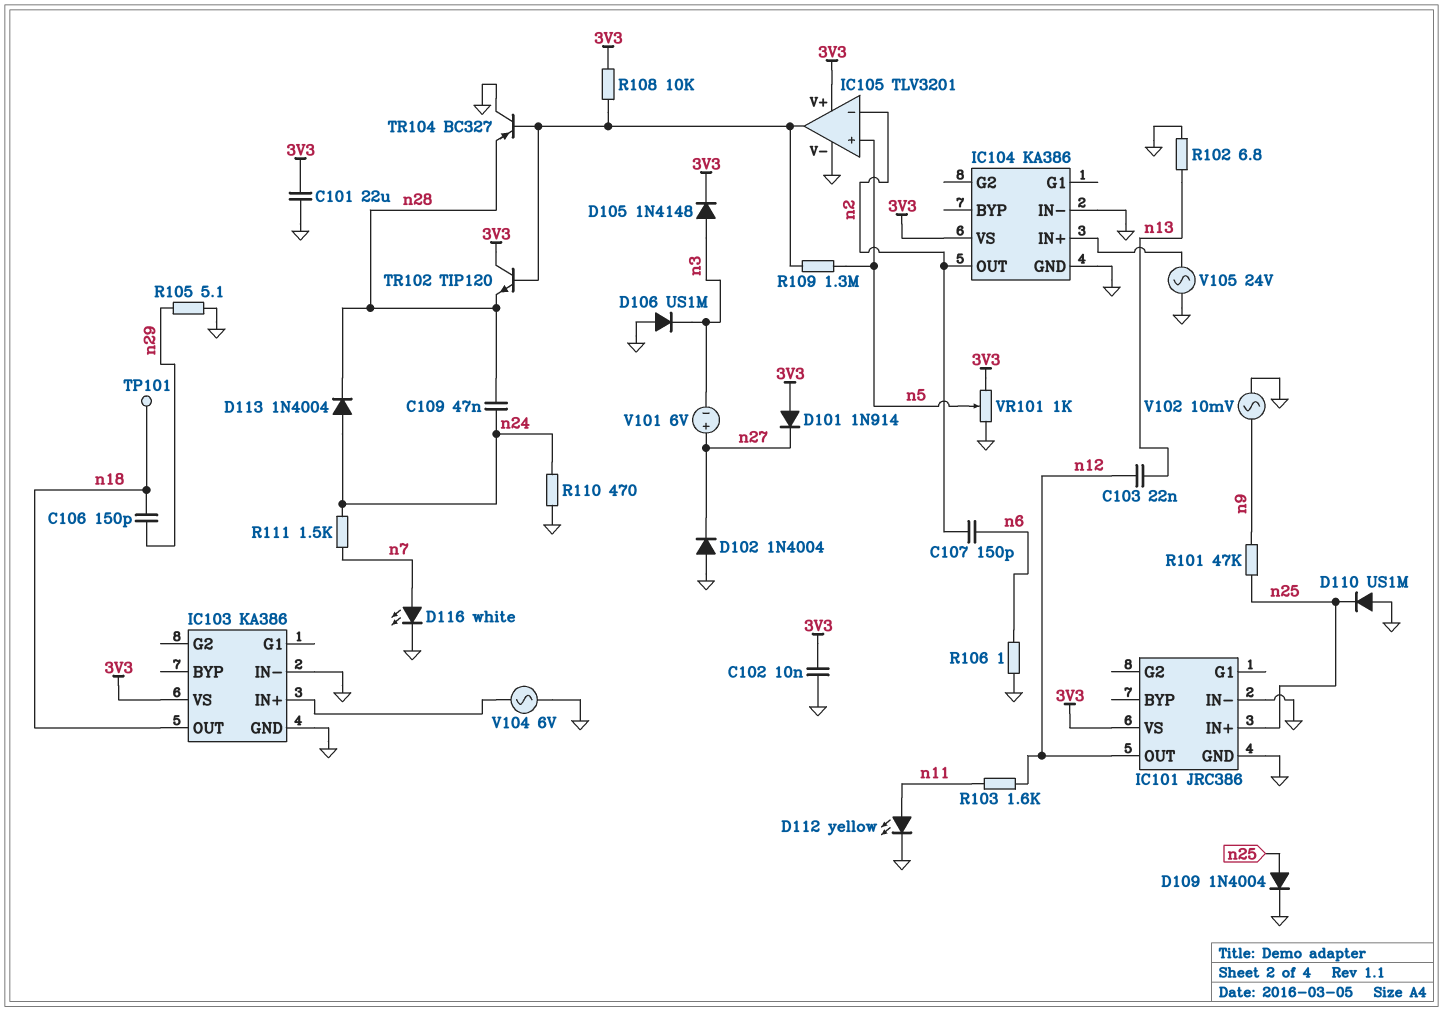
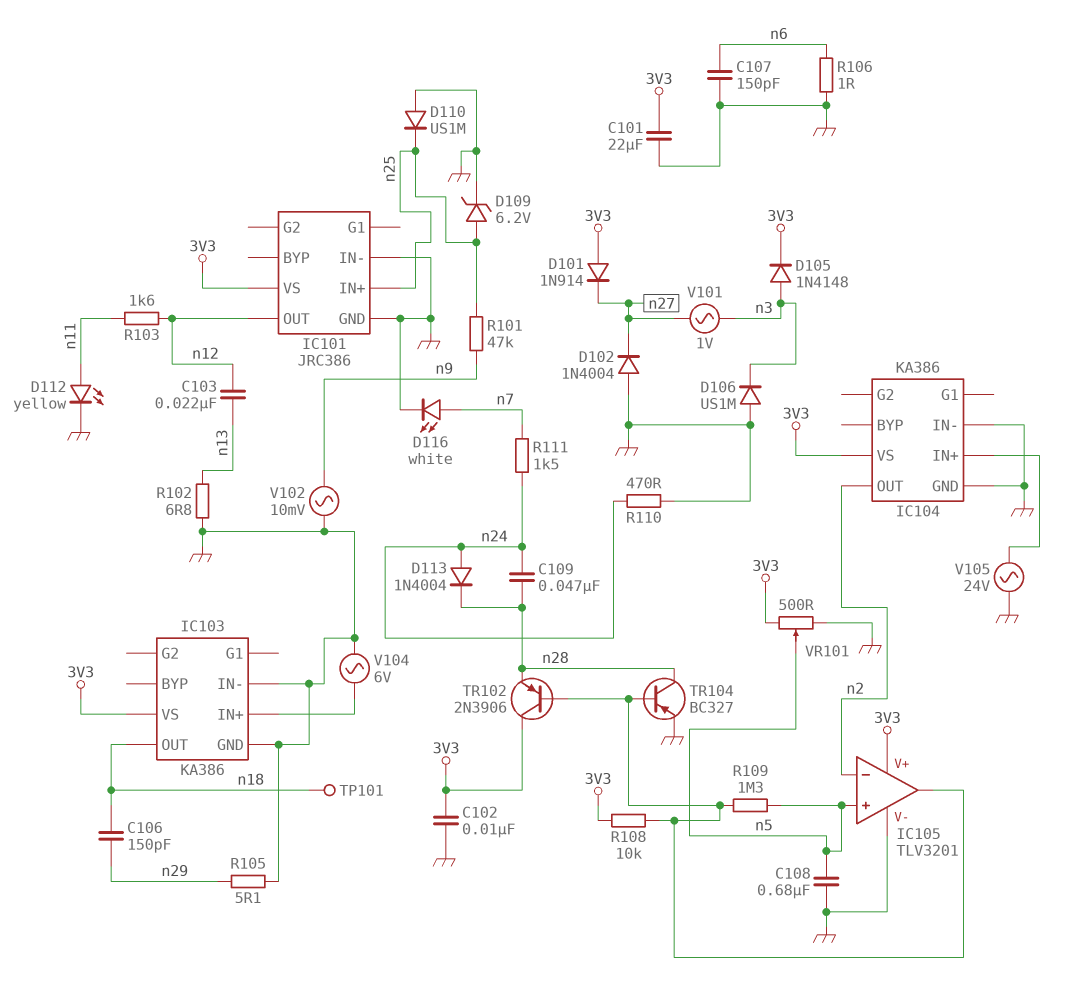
C107: 150pF (n2, n6) -> 150pF (GND, n6)
C108: none -> 680nF (GND, n5)
D109: diode 1N4004 (A n25, K GND) -> zener 6.2V (A n25, K GND)
TR102: NPN TIP120 (B IC105/out, C 3V3, E n28) -> PNP 2N3906 (B IC105/out, C 3V3, E n28)
TR104: PNP BC327 (B IC105/out, C GND, E n28) -> PNP BC327 (B IC105/out, C n28, E GND)
V101: 6V (plus n27, minus n3) -> AC 1V (n3, n27)
VR101: 1k (3V3, GND, wiper n5) -> 500 (3V3, GND, wiper n5)

